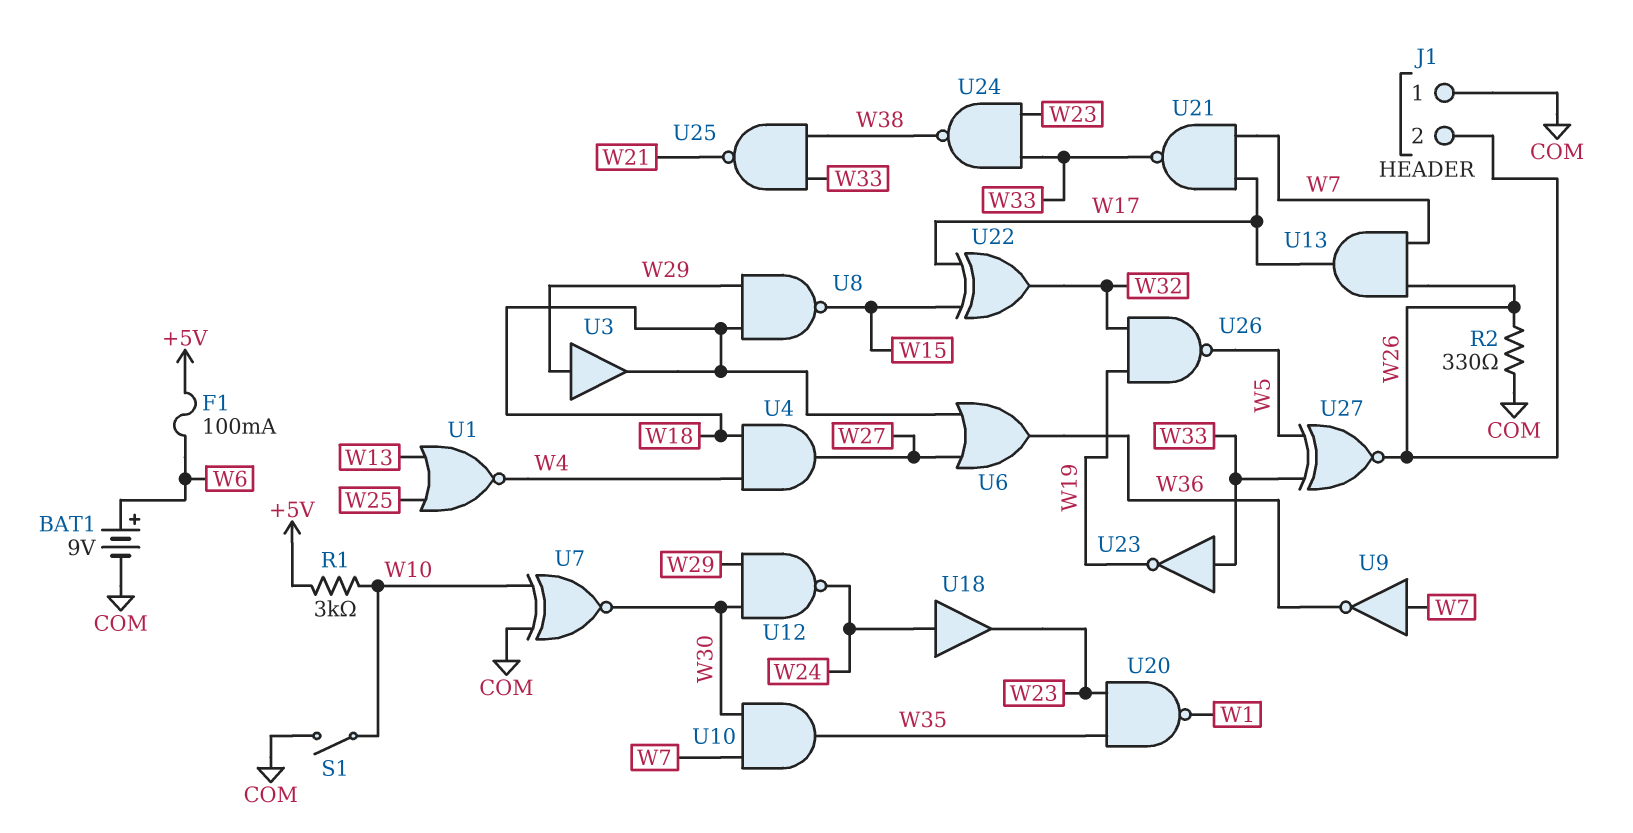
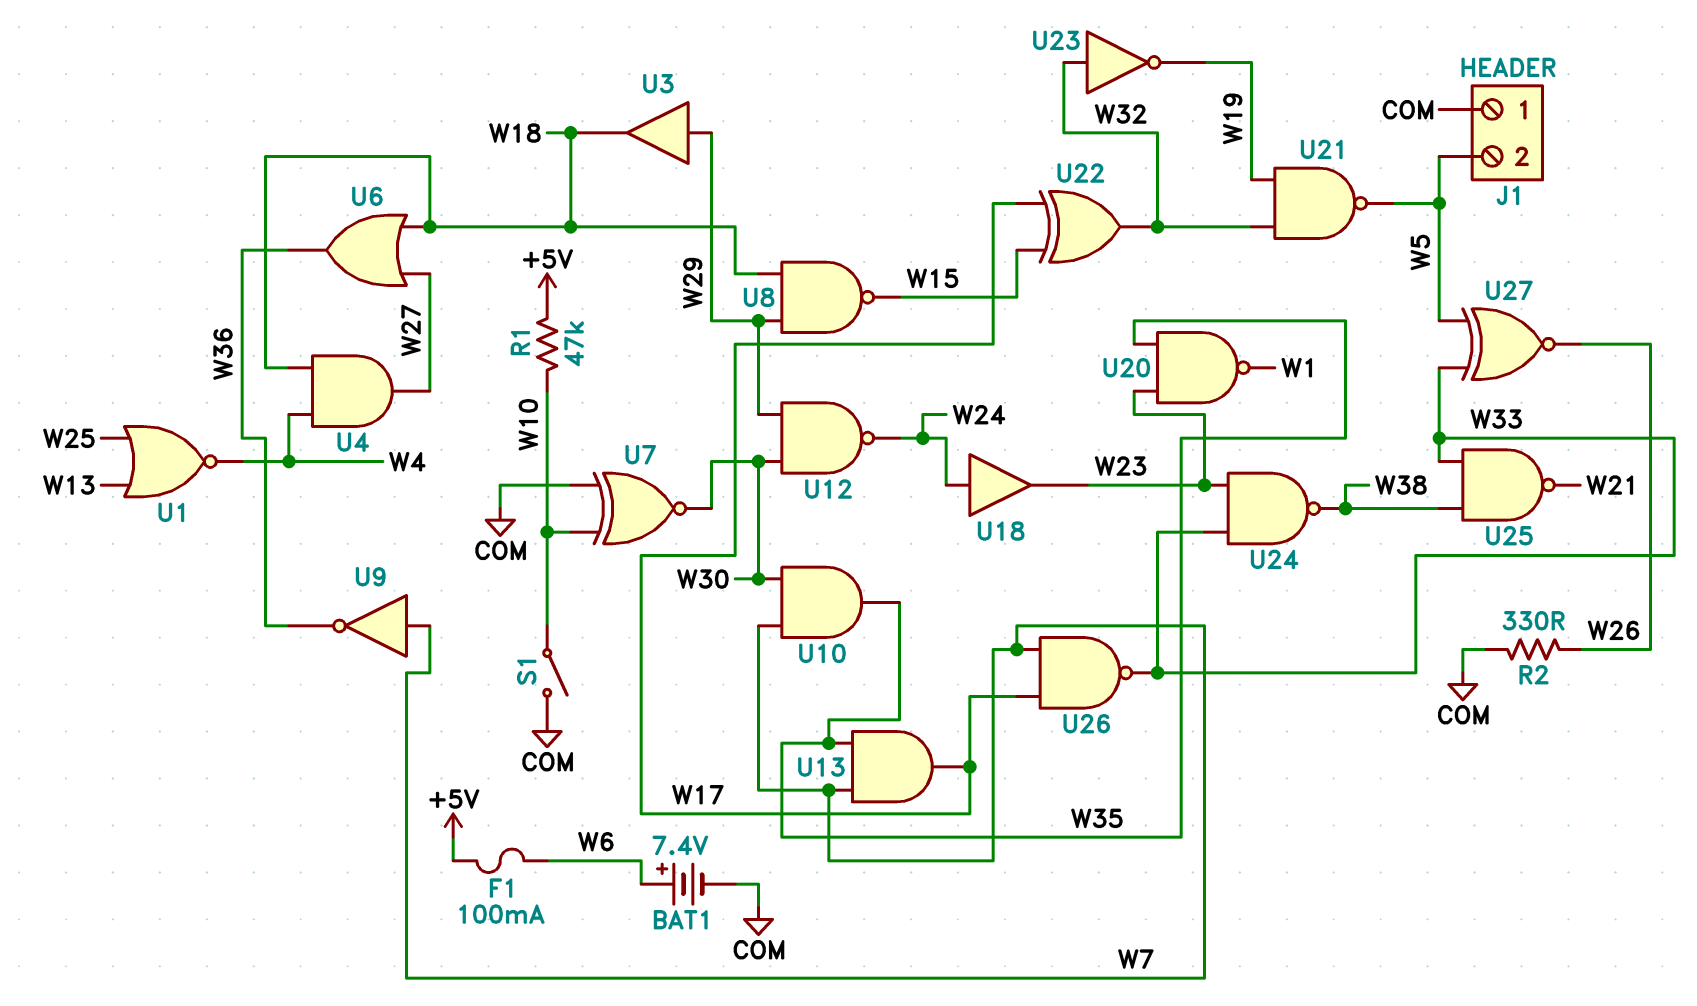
BAT1: 9V (plus W6, minus COM) -> 7.4V (plus W6, minus COM)
J1 pin 2: W26 -> W5
R1: 3k (+5V, W10) -> 47k (+5V, W10)
U13: AND (in W7, in W26, out W17) -> AND (in W7, in W35, out W17)
U21: NAND (in W7, in W17, out W33) -> NAND (in W19, in W32, out W5)
U23: NOT (in W33, out W19) -> NOT (in W32, out W19)
U26: NAND (in W19, in W32, out W5) -> NAND (in W7, in W17, out W33)

